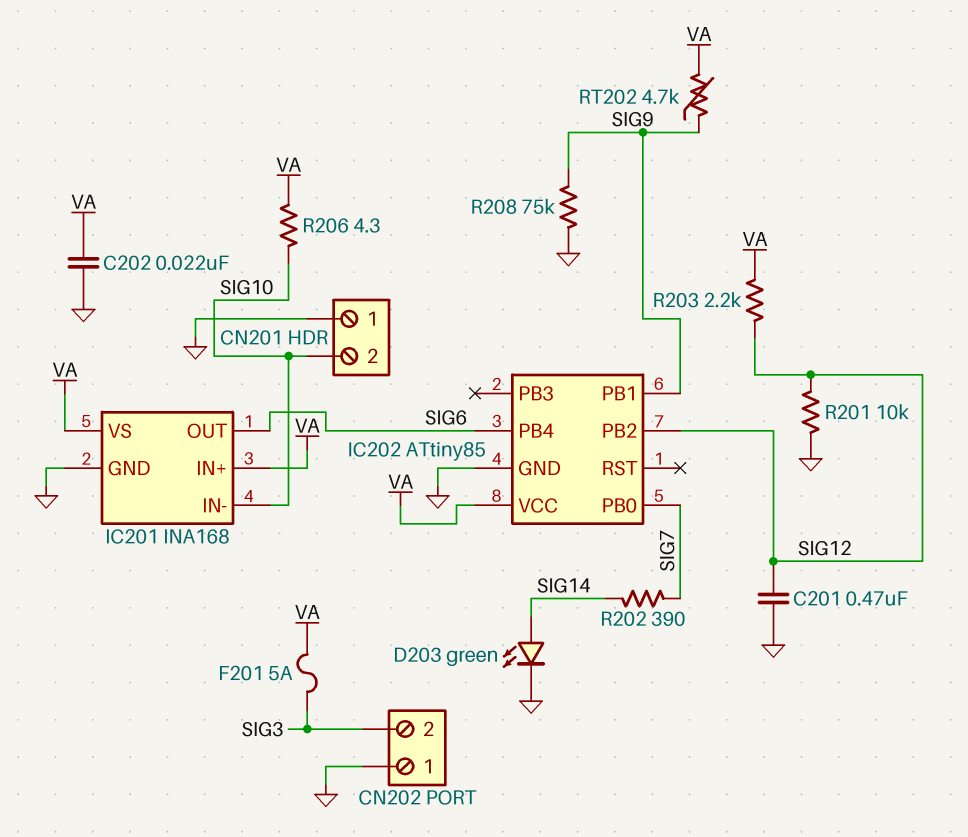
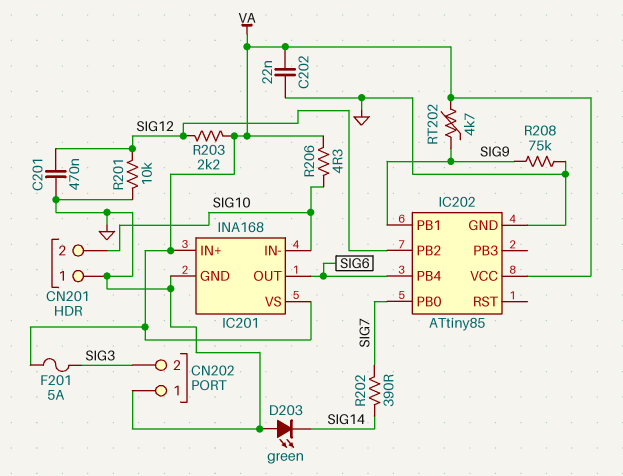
D203: LED green (A SIG14, K GND) -> LED green (A GND, K SIG14)

